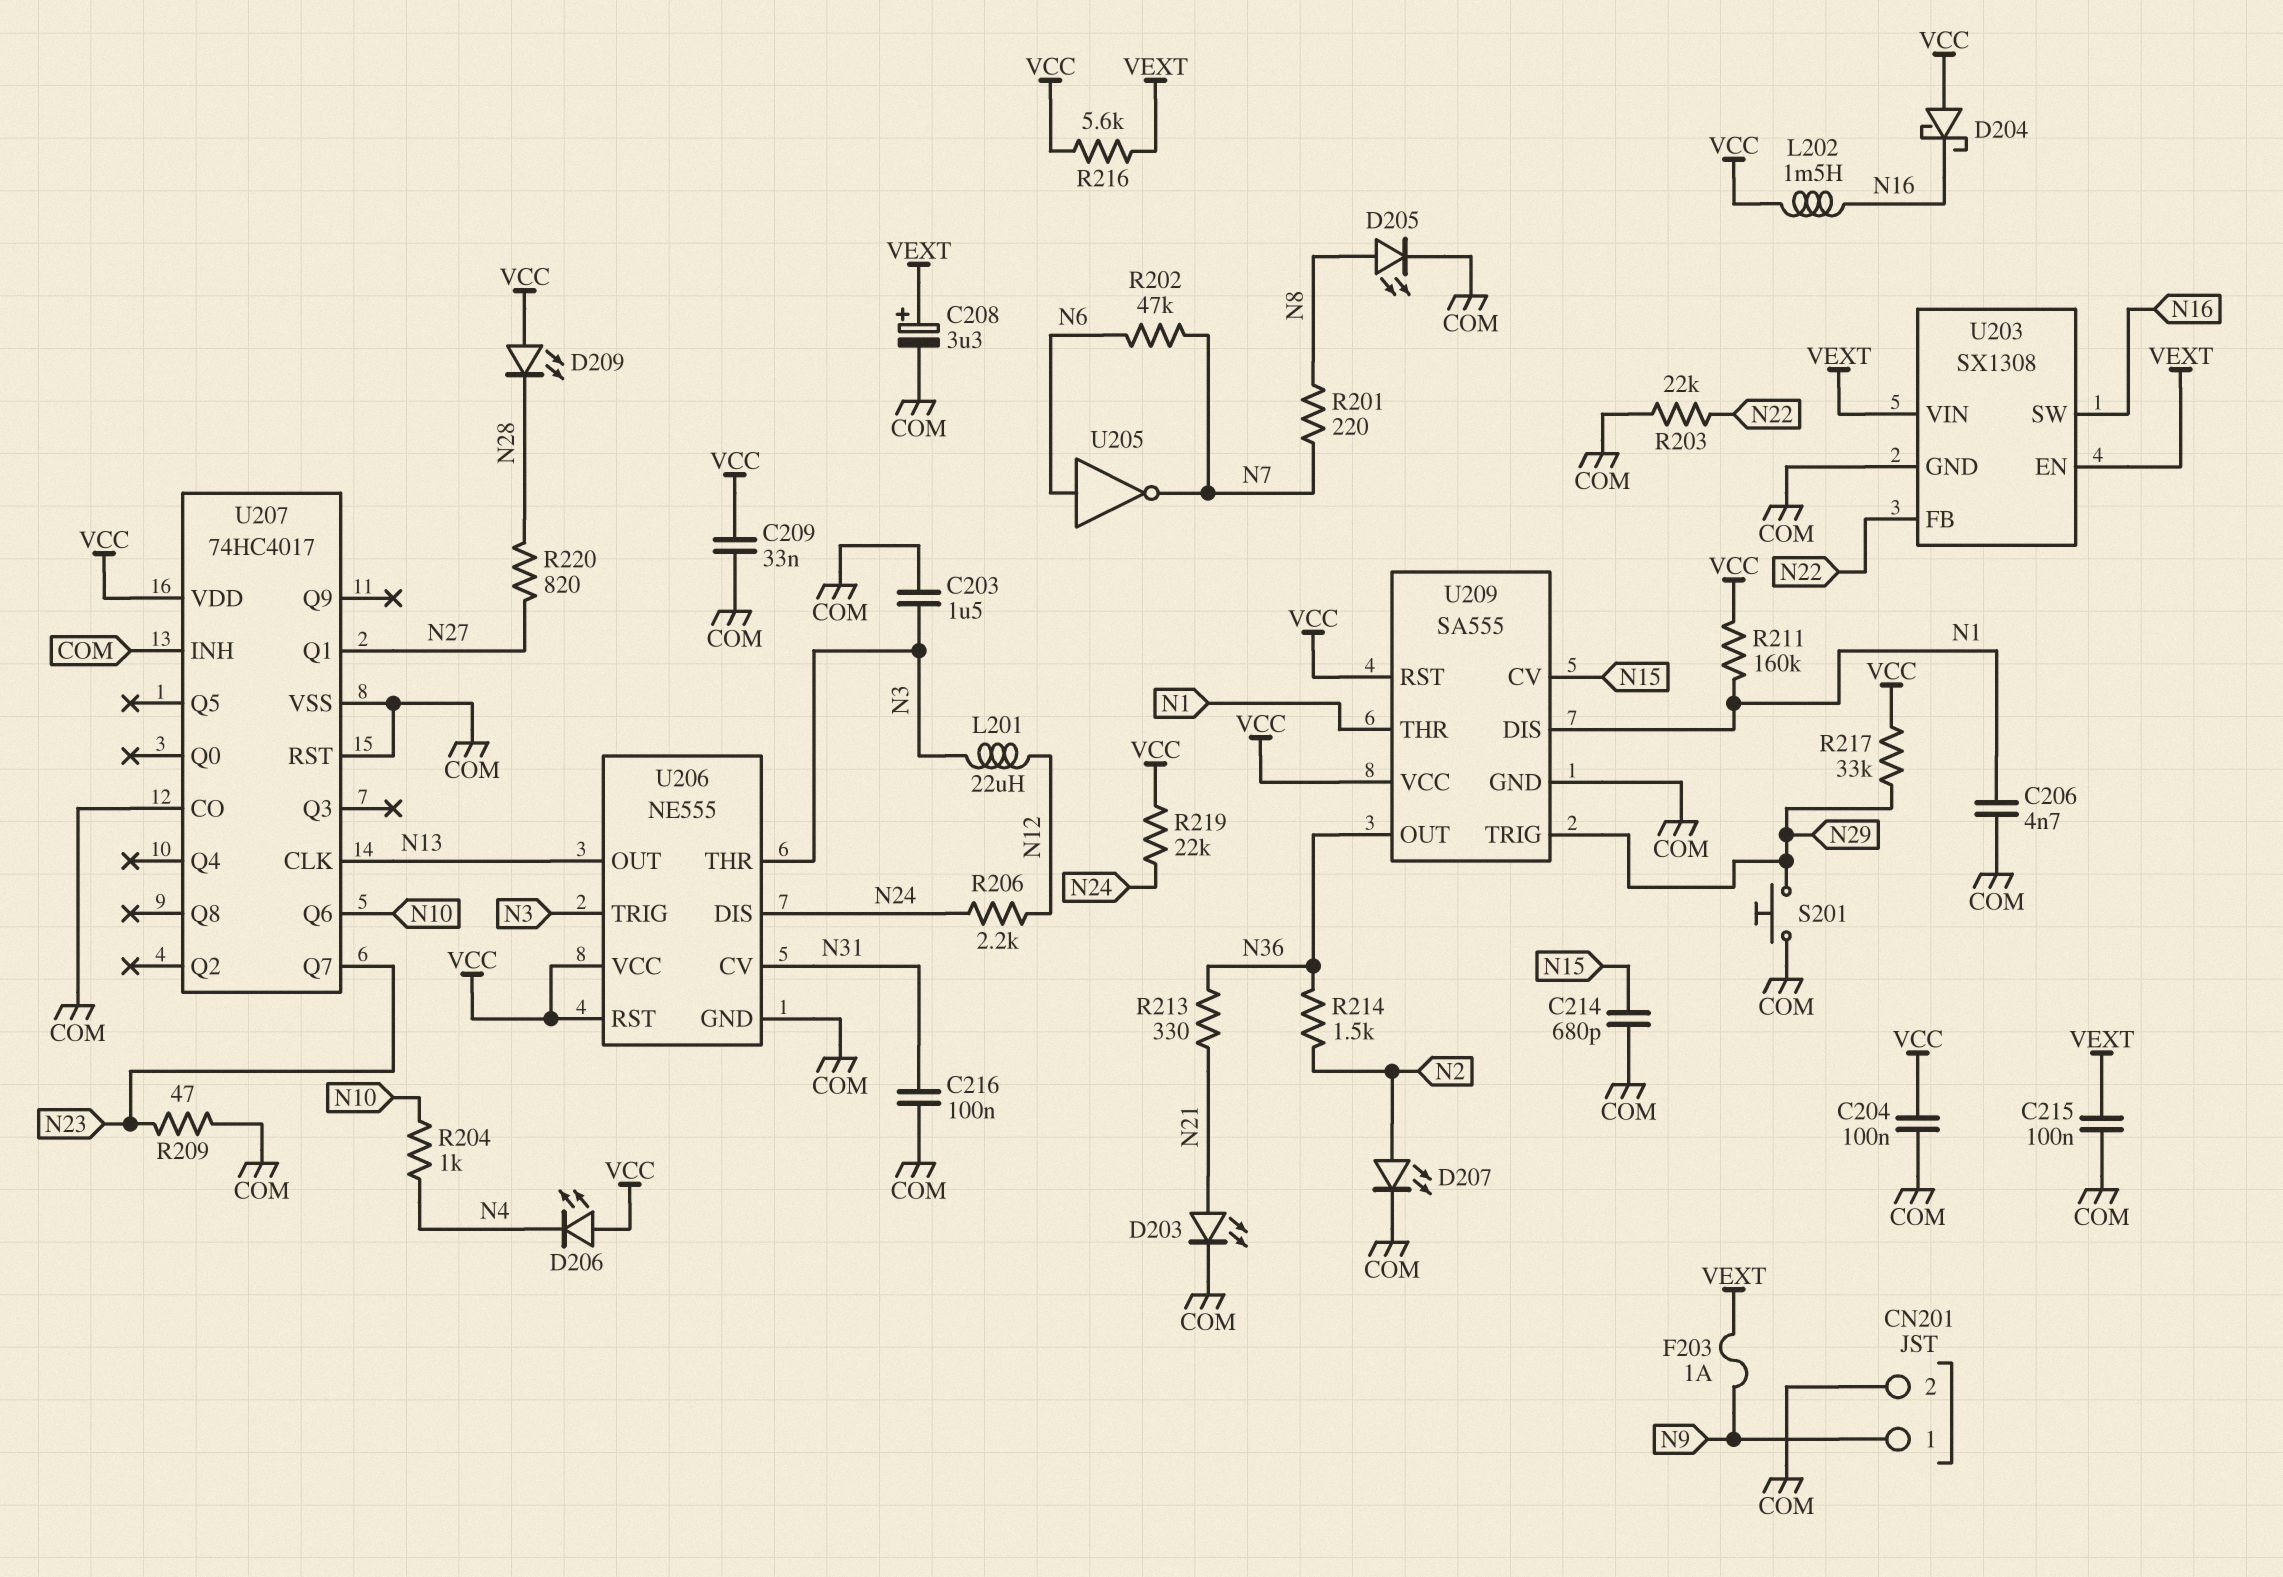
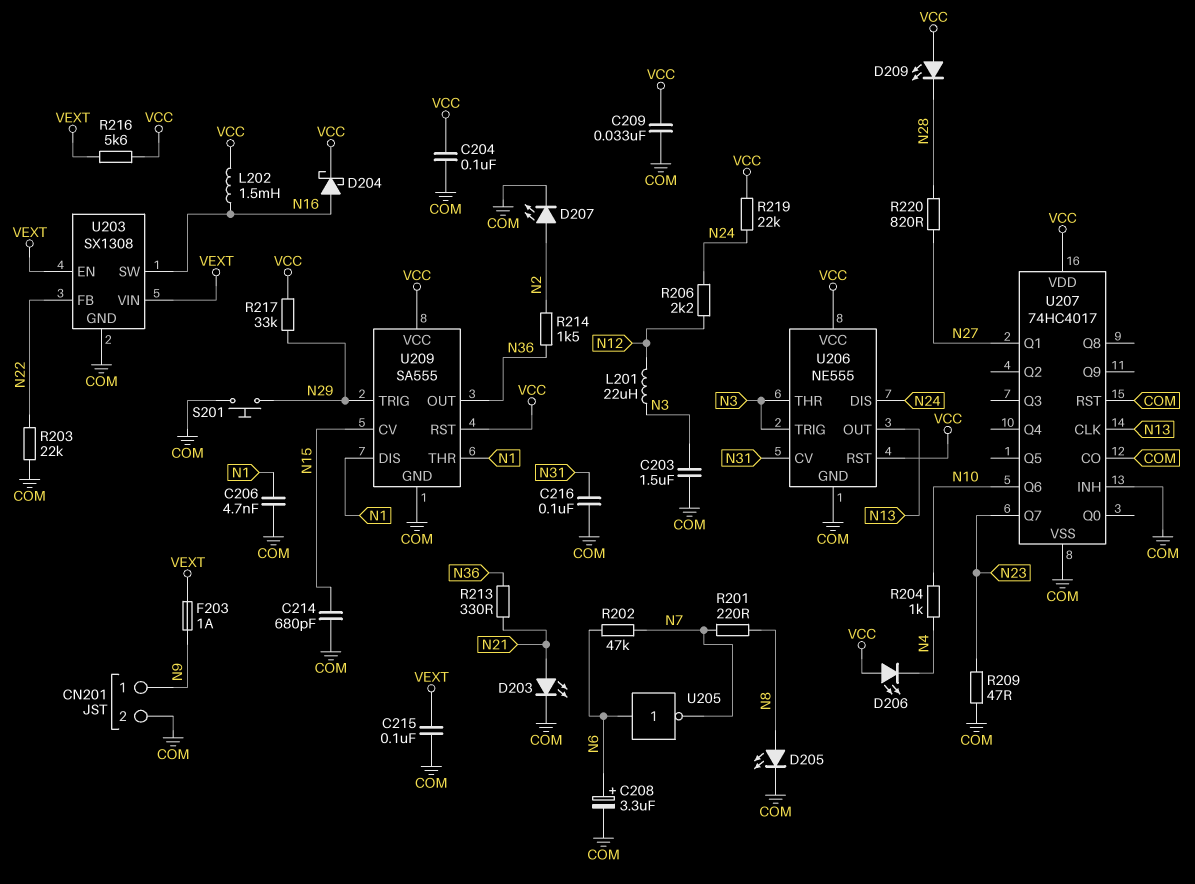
C208: 3.3uF (plus VEXT, minus COM) -> 3.3uF (plus N6, minus COM)
D204: schottky (A VCC, K N16) -> schottky (A N16, K VCC)
R211: 160k (N1, VCC) -> none

